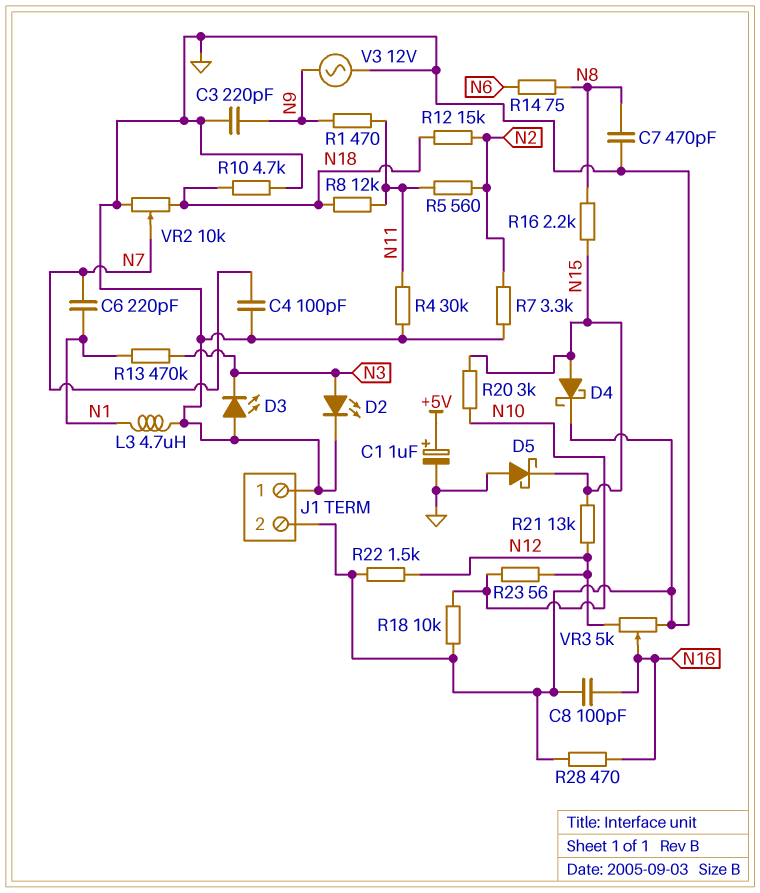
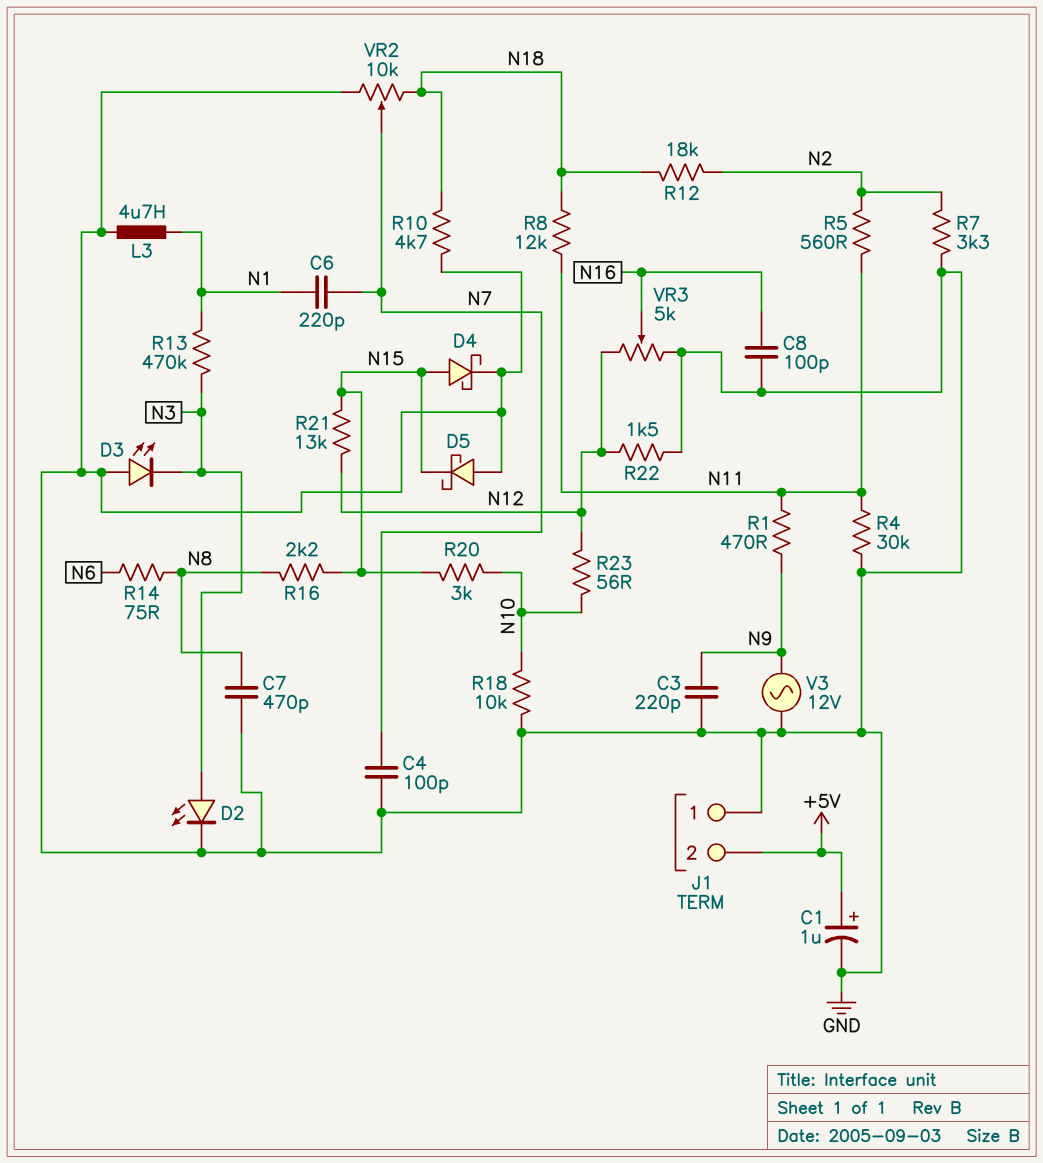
J1 pin 2: GND -> +5V
R12: 15k (N2, N18) -> 18k (N2, N18)
R28: 470 (GND, N16) -> none

